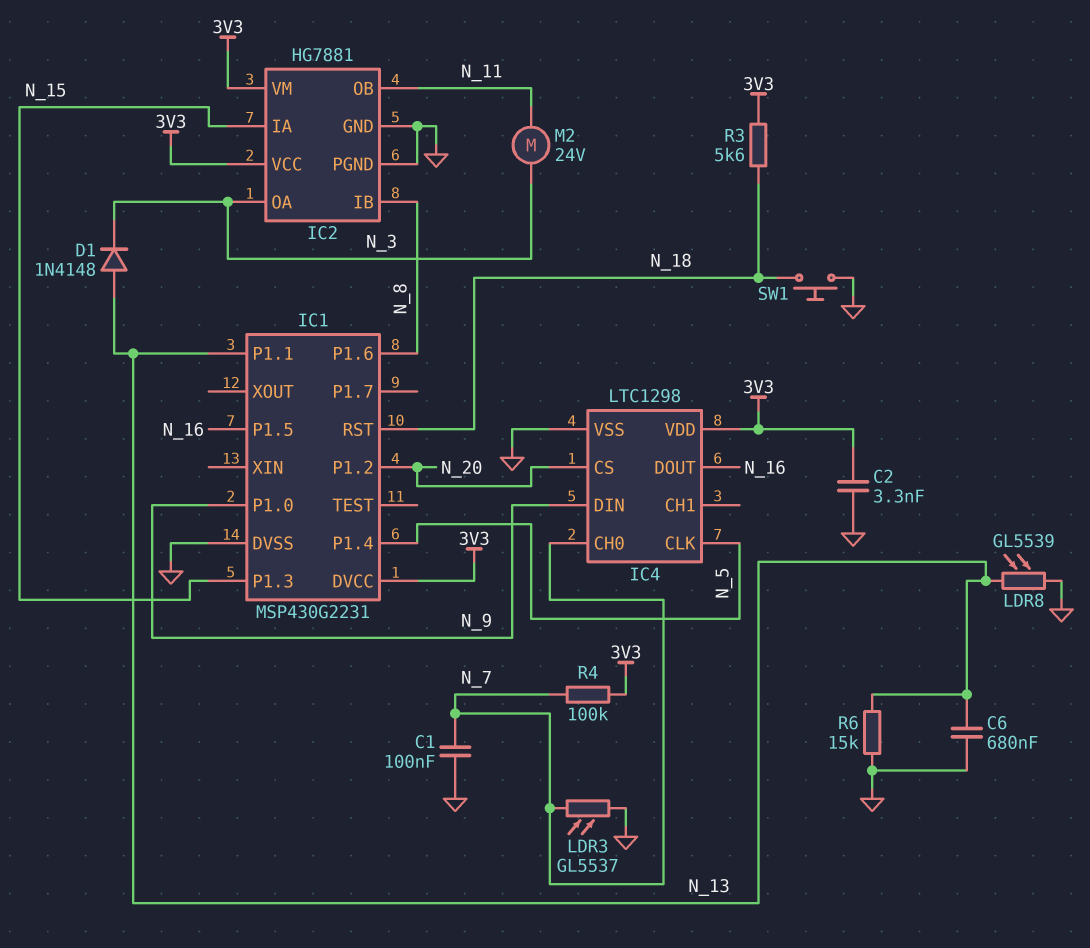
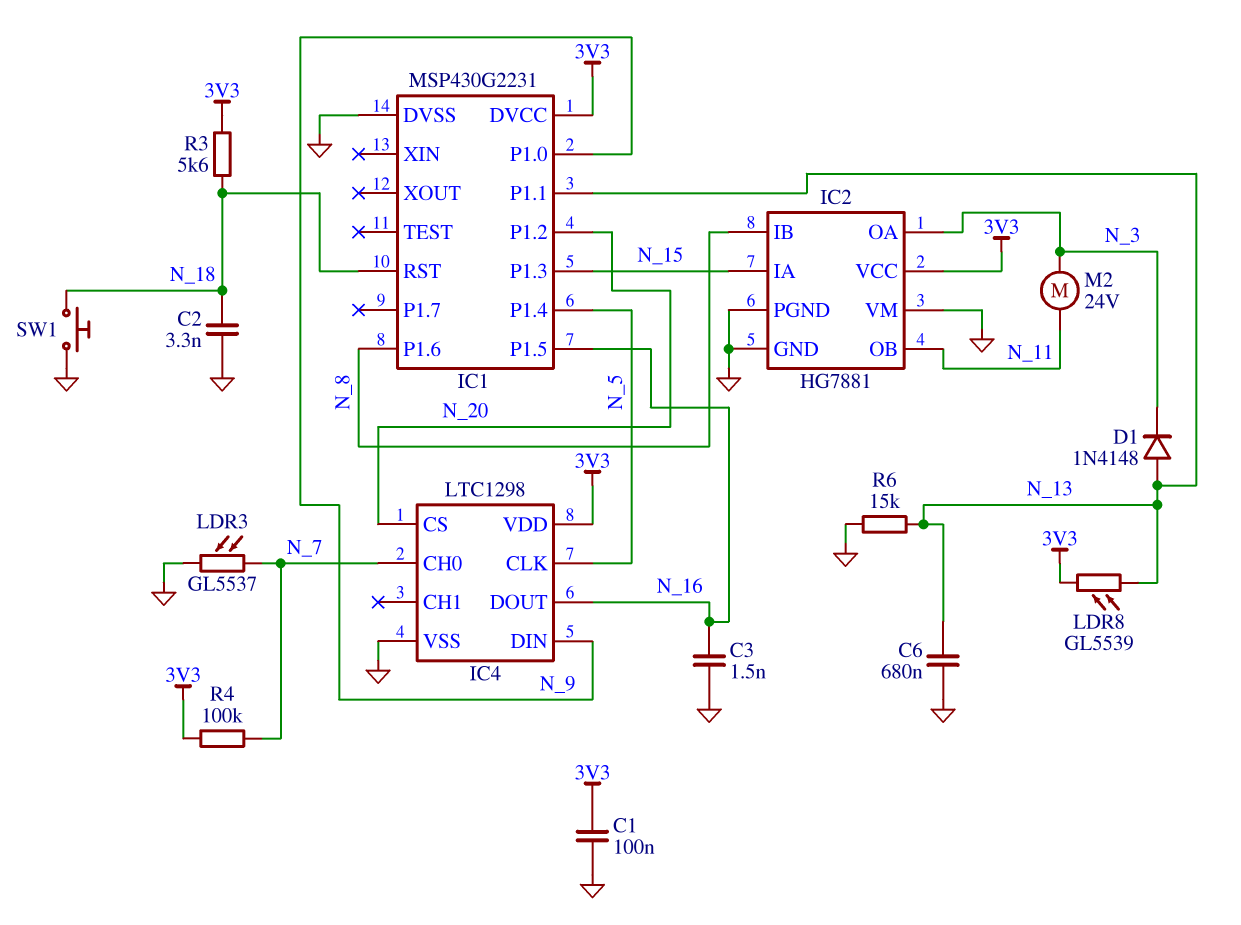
C1: 100nF (GND, N_7) -> 100nF (3V3, GND)
C2: 3.3nF (3V3, GND) -> 3.3nF (GND, N_18)
C3: none -> 1.5nF (GND, N_16)
IC2 pin VM: 3V3 -> GND
LDR8: GL5539 (GND, N_13) -> GL5539 (3V3, N_13)

